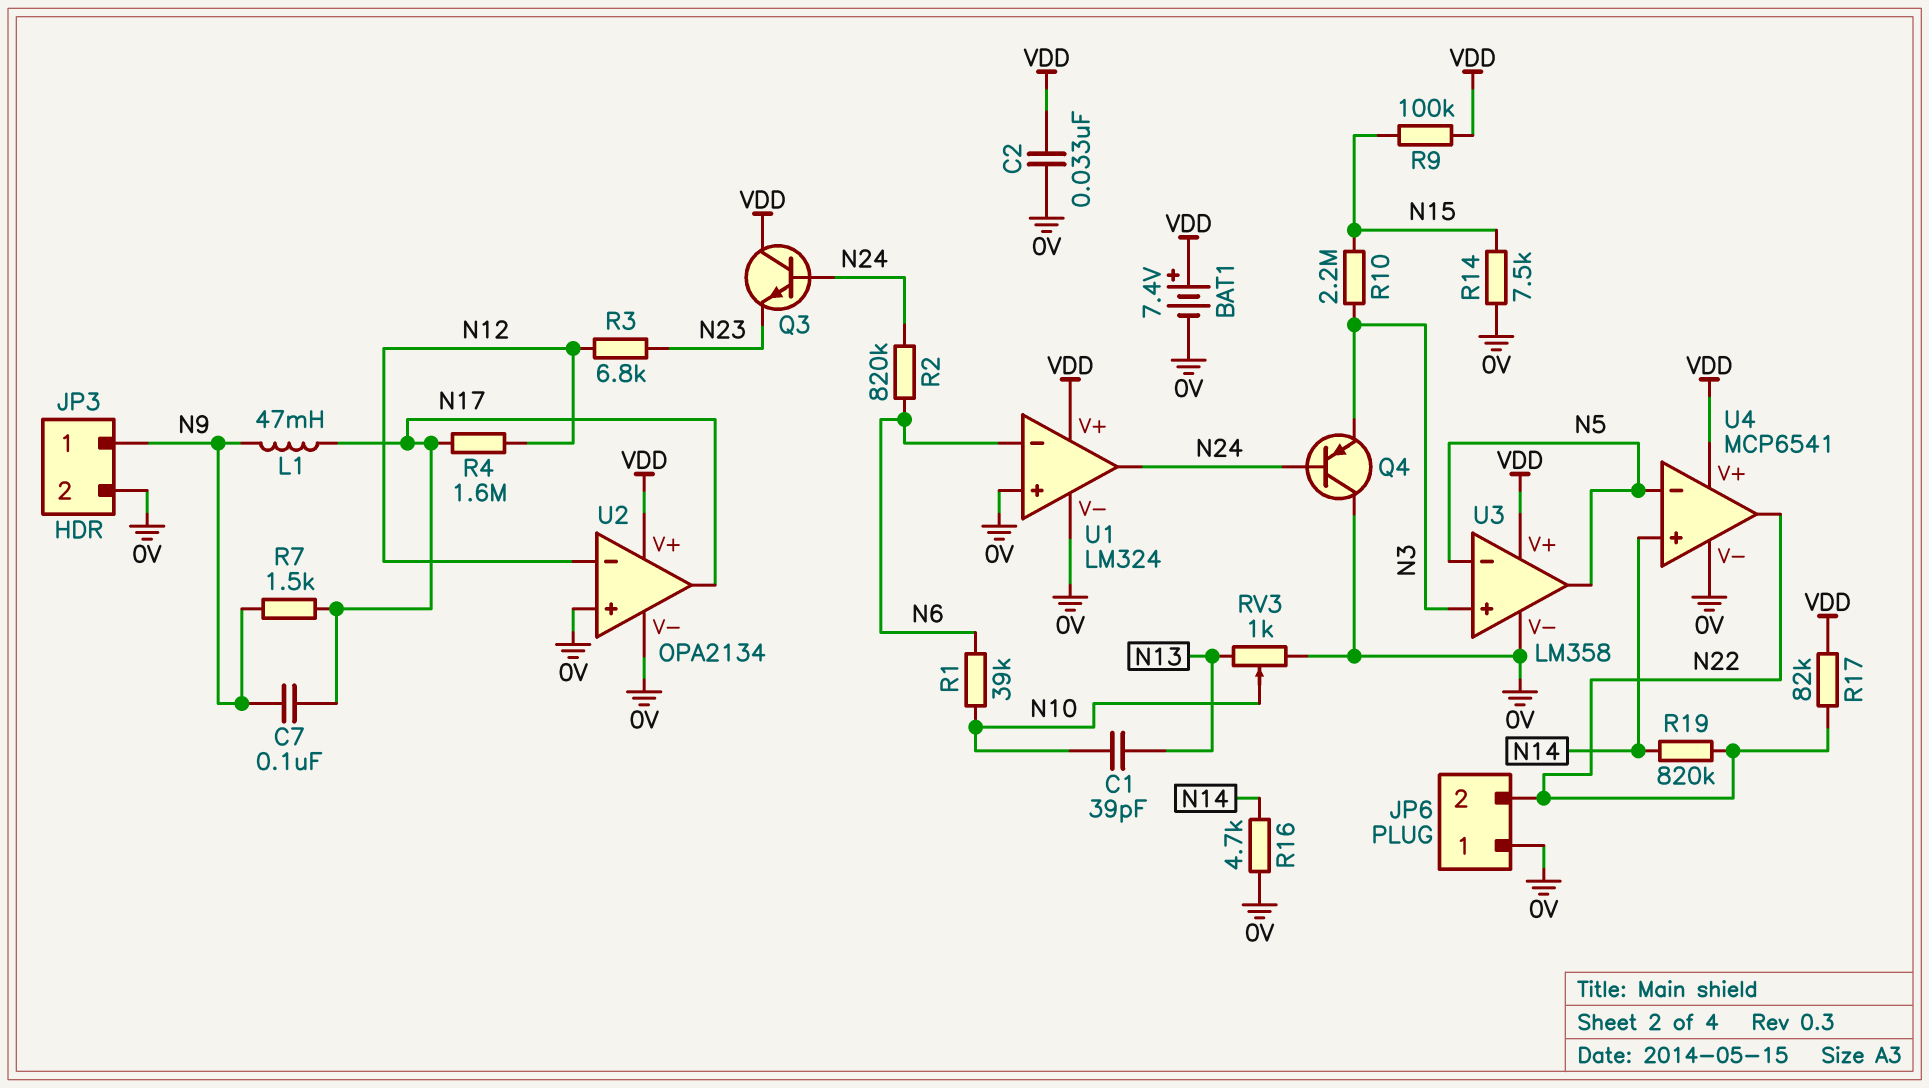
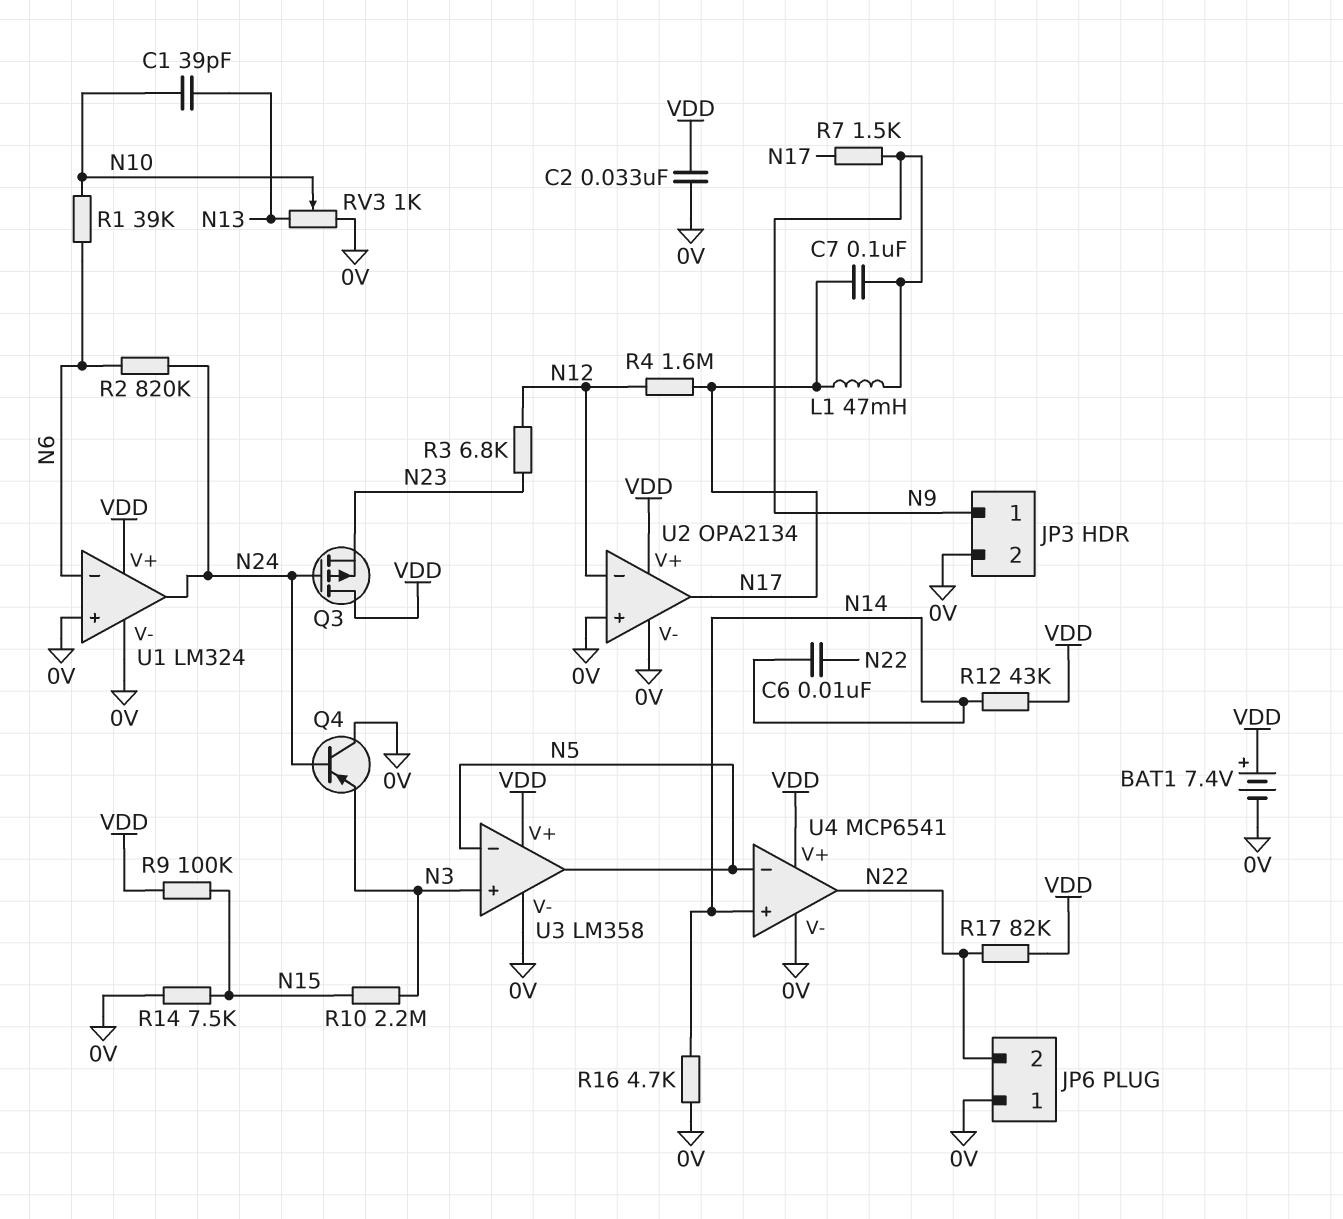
C6: none -> 10nF (N14, N22)
Q3: NPN (B N24, C VDD, E N23) -> PMOS (G N24, D VDD, S N23)
R12: none -> 43k (N14, VDD)
R19: 820k (N14, N22) -> none

